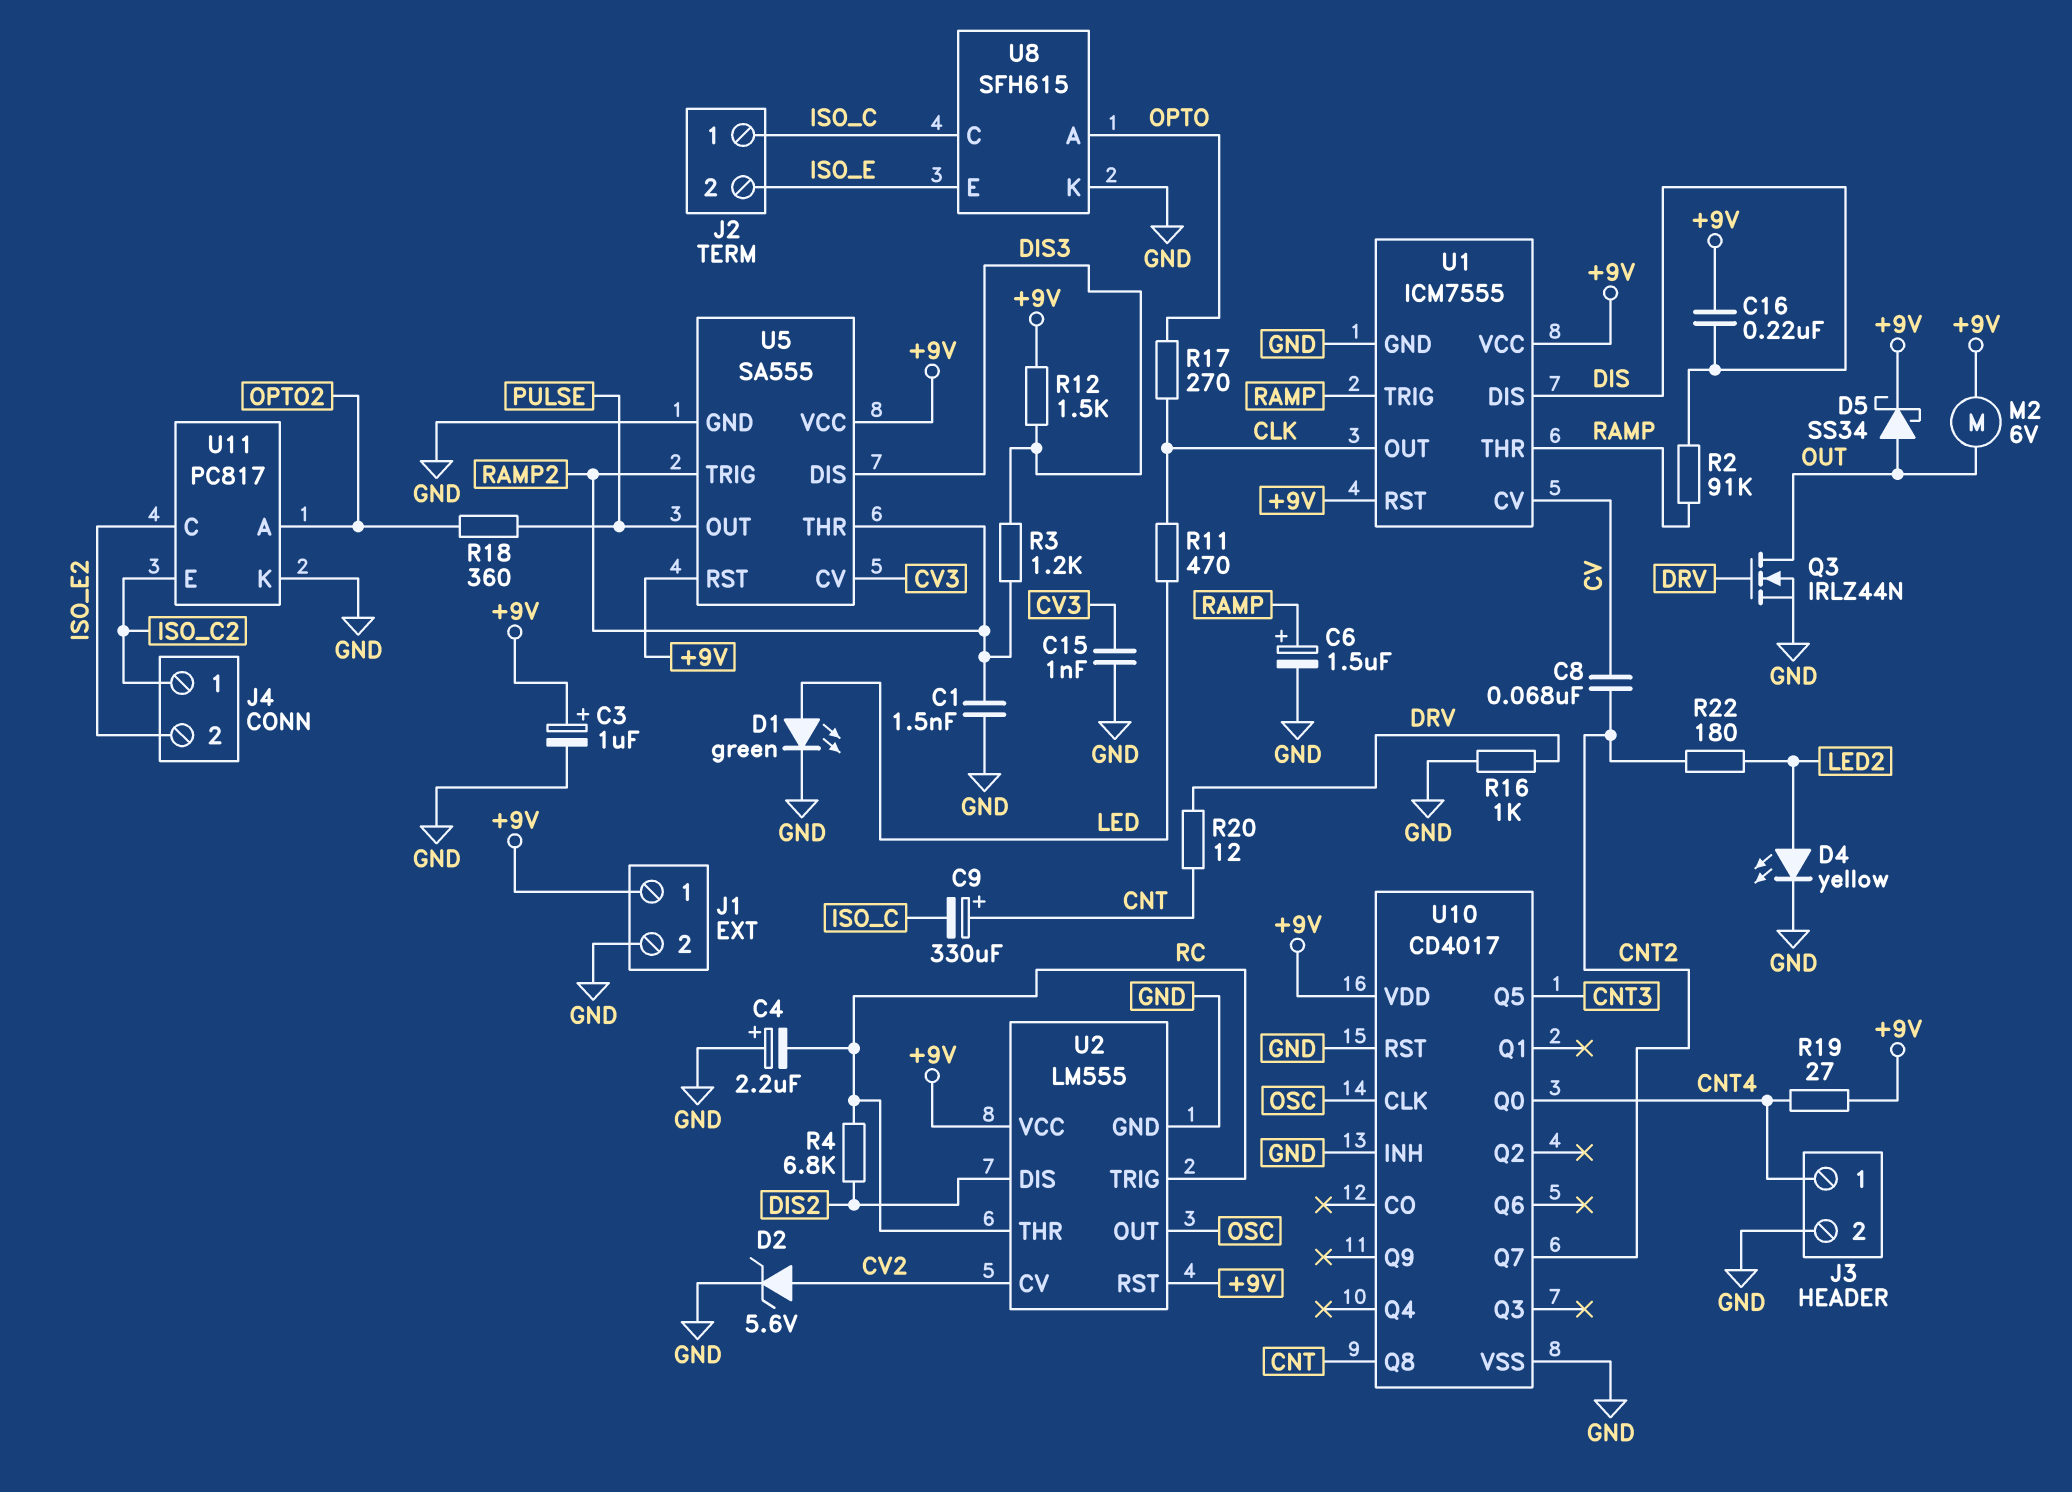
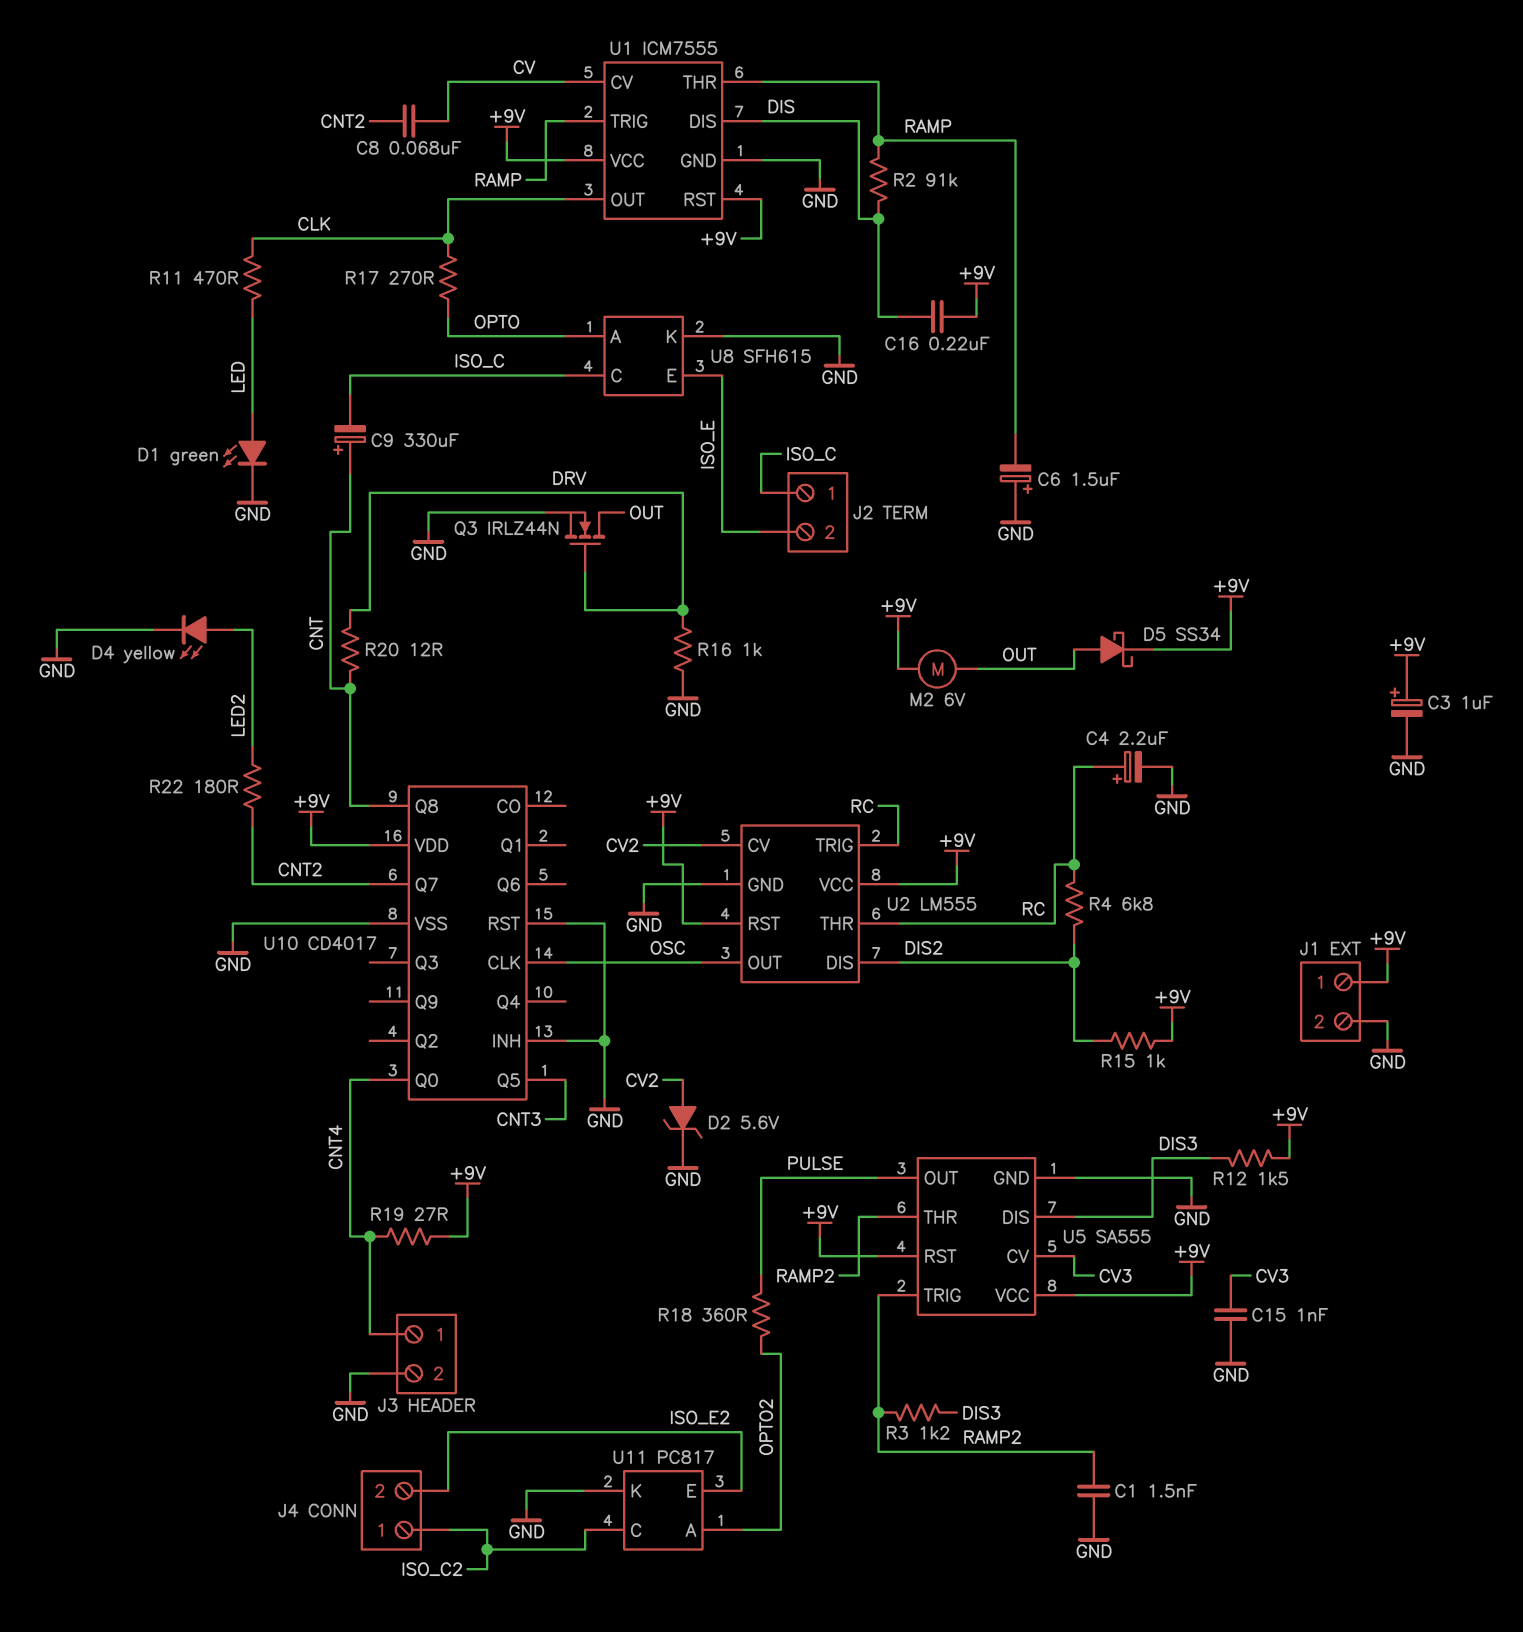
C4: 2.2uF (plus GND, minus RC) -> 2.2uF (plus RC, minus GND)
C6: 1.5uF (plus RAMP, minus GND) -> 1.5uF (plus GND, minus RAMP)
R15: none -> 1k (+9V, DIS2)
U11 pin C: ISO_E2 -> ISO_C2
U11 pin E: ISO_C2 -> ISO_E2

